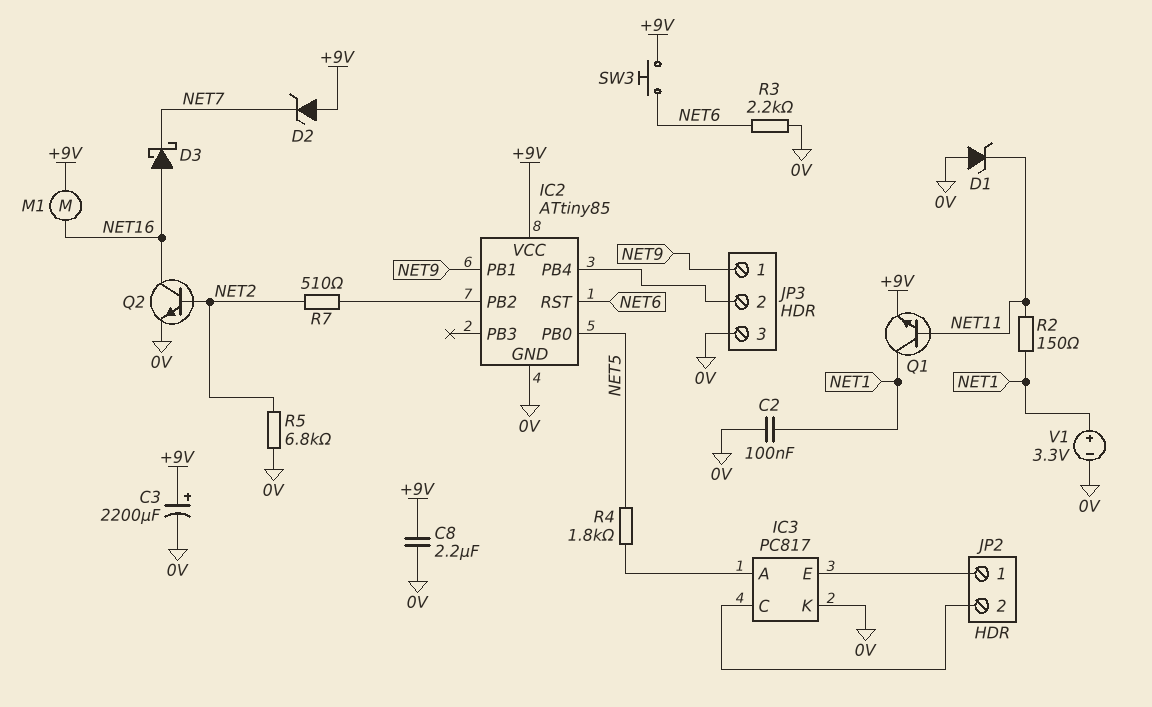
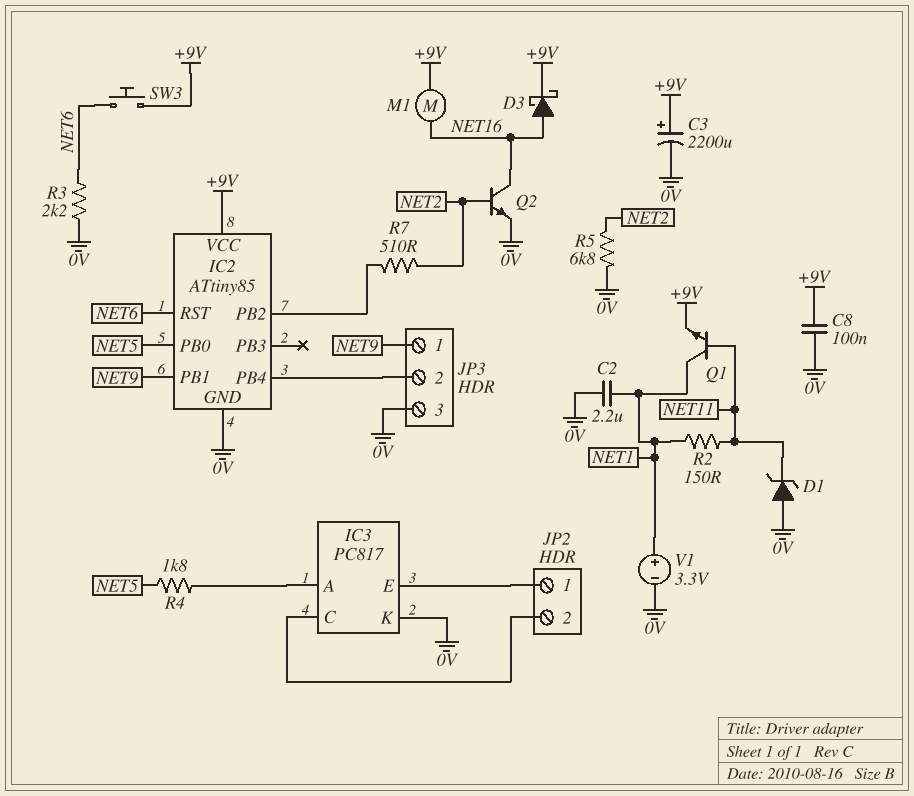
C2: 100nF (0V, NET1) -> 2.2uF (0V, NET1)
C8: 2.2uF (+9V, 0V) -> 100nF (+9V, 0V)
D2: zener (A +9V, K NET7) -> none
D3: schottky (A NET16, K NET7) -> schottky (A NET16, K +9V)

